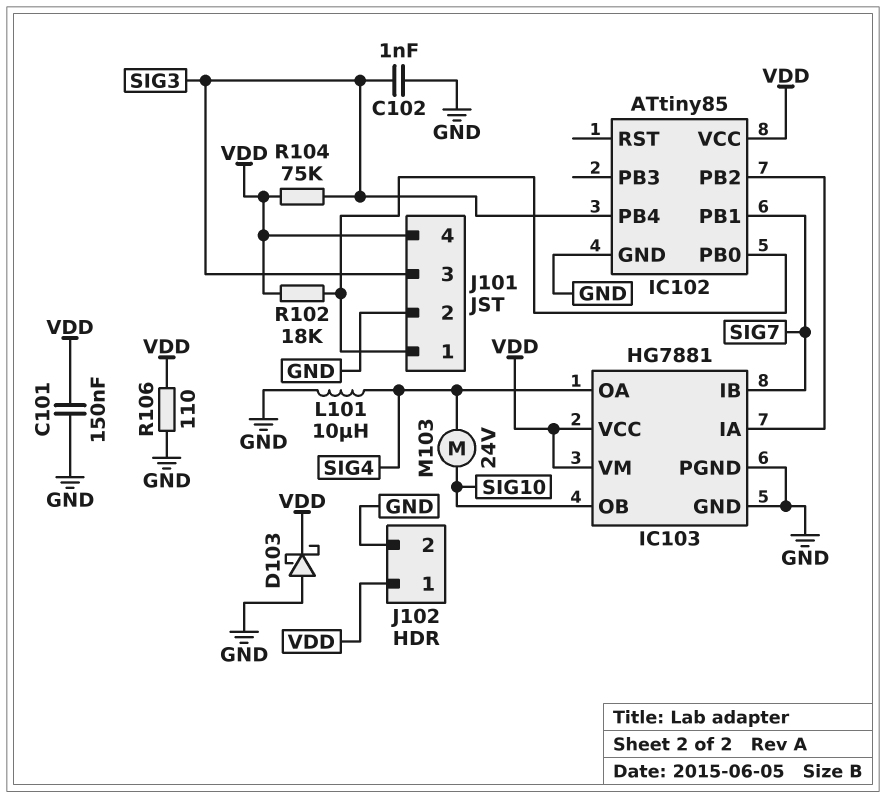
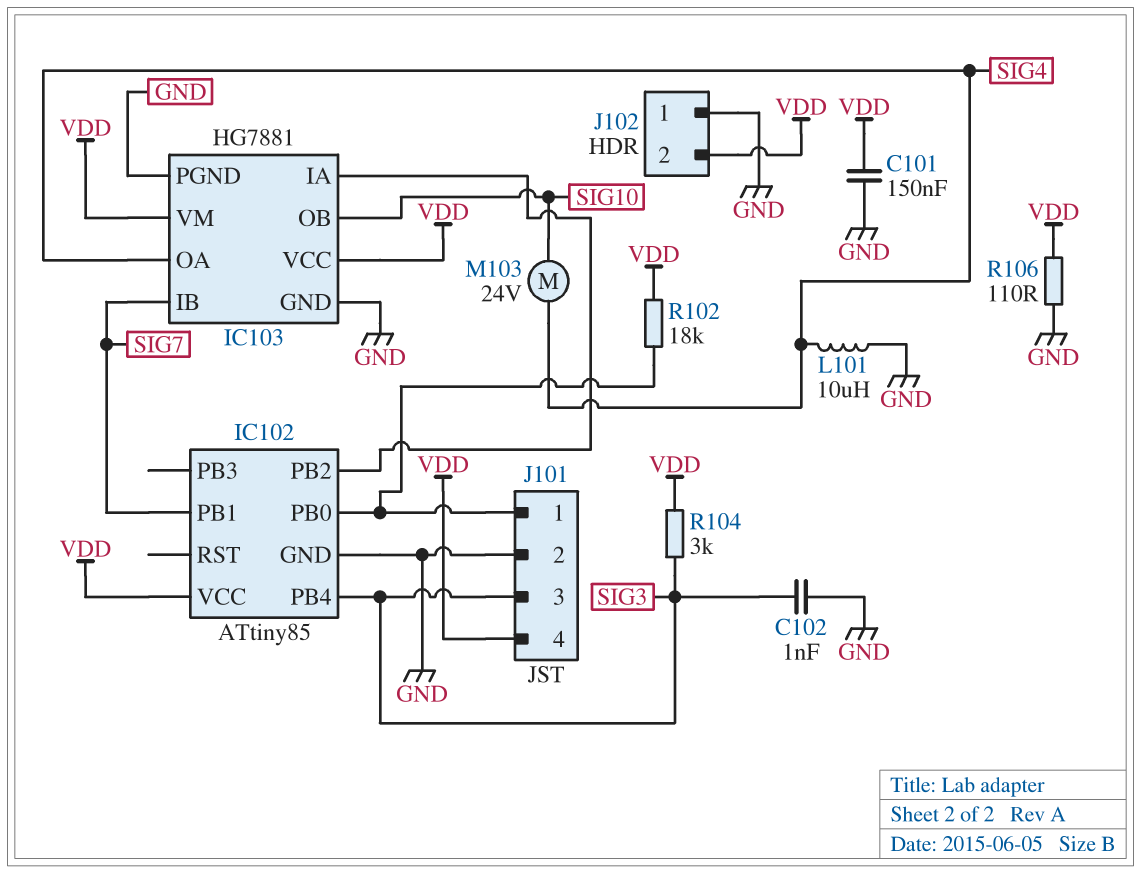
D103: schottky (A GND, K VDD) -> none
J102 pin 1: VDD -> GND
J102 pin 2: GND -> VDD
R104: 75k (SIG3, VDD) -> 3k (SIG3, VDD)

